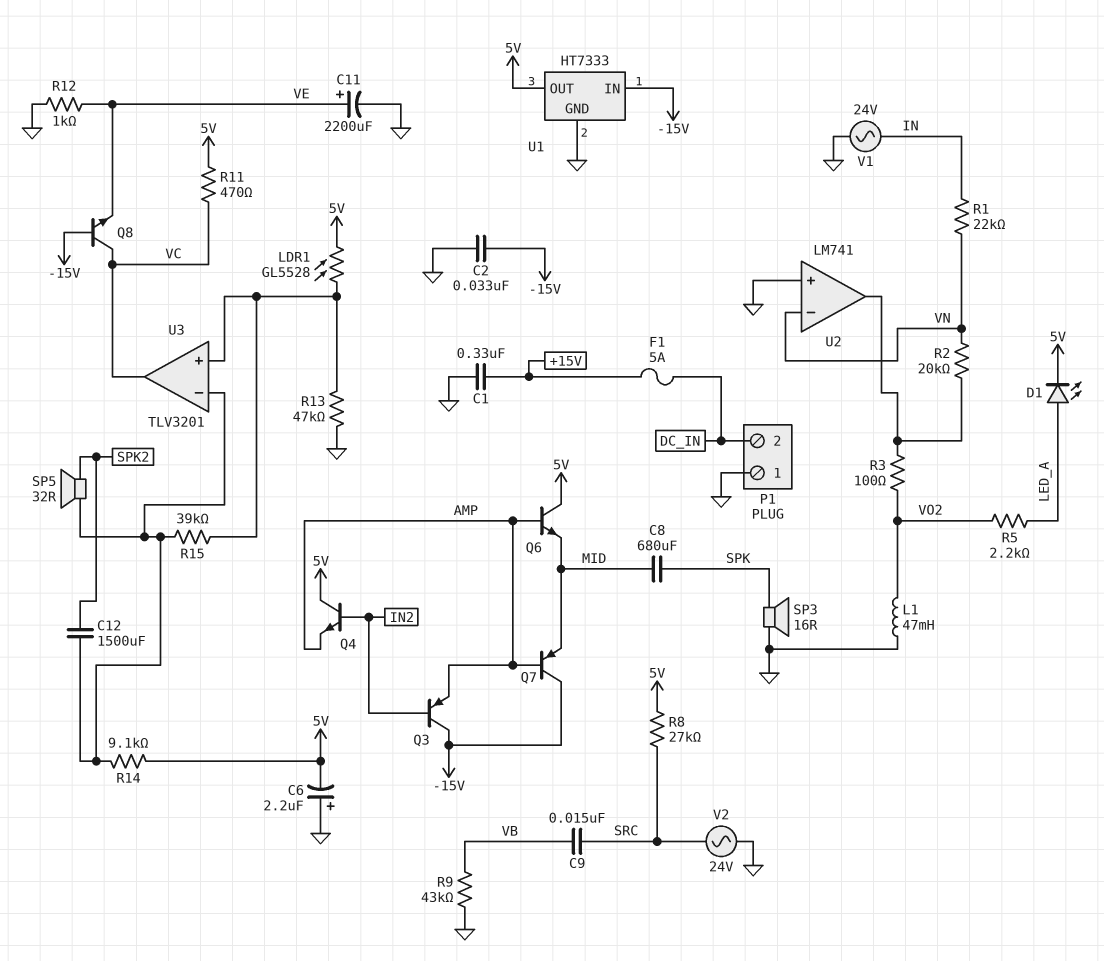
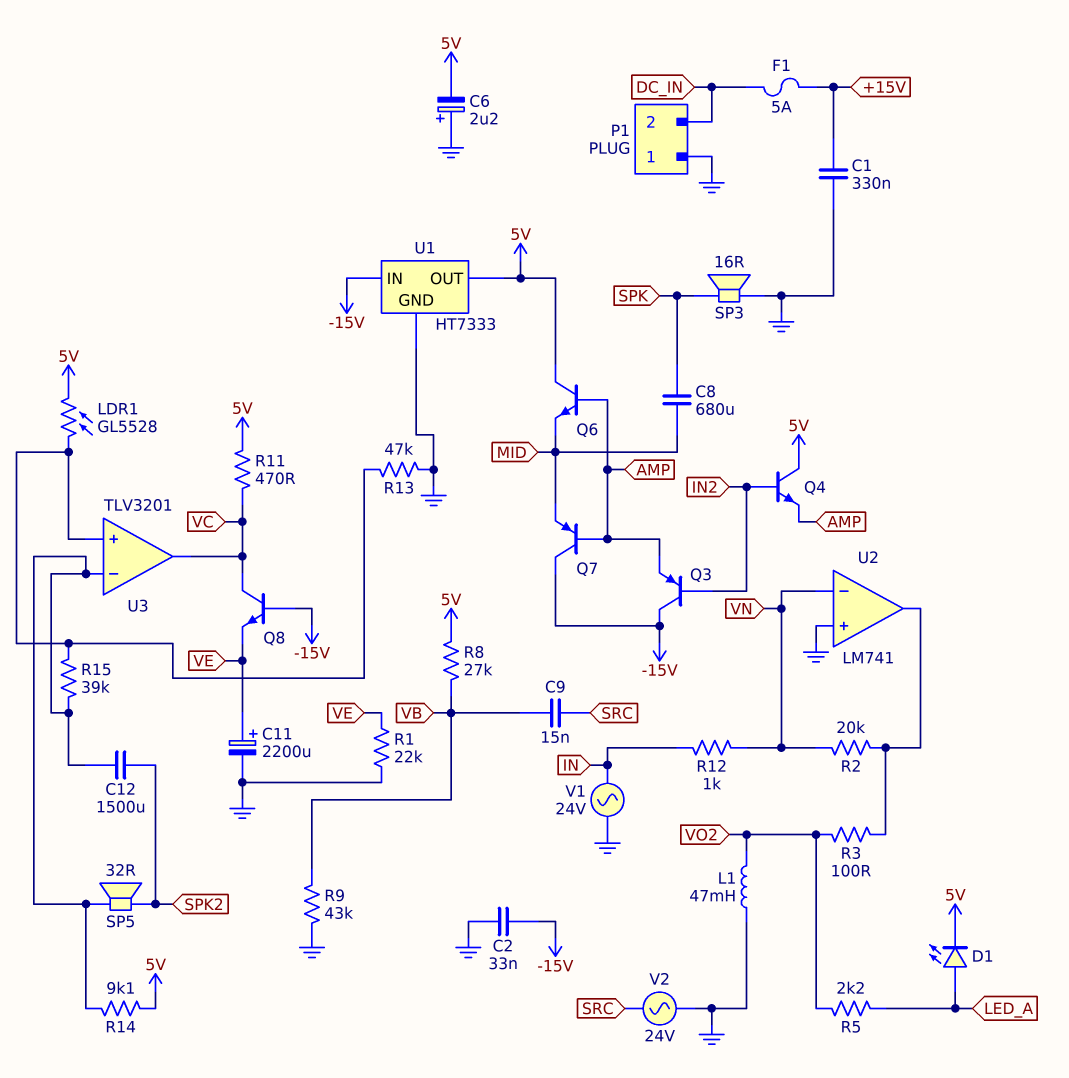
R1: 22k (IN, VN) -> 22k (GND, VE)
R8: 27k (5V, SRC) -> 27k (5V, VB)
R12: 1k (GND, VE) -> 1k (IN, VN)

